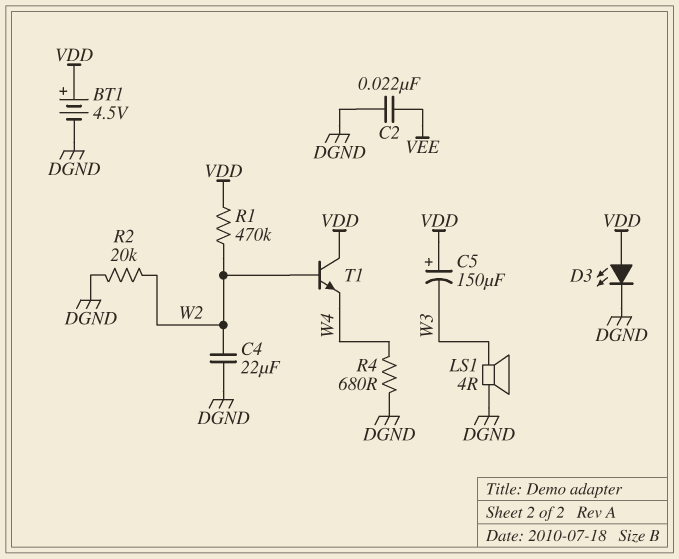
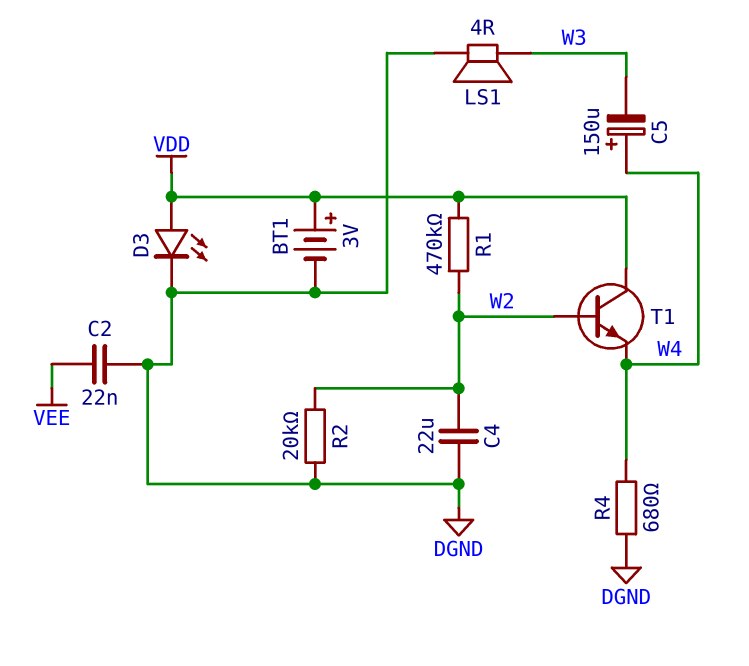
BT1: 4.5V (plus VDD, minus DGND) -> 3V (plus VDD, minus DGND)
C5: 150uF (plus VDD, minus W3) -> 150uF (plus W4, minus W3)

